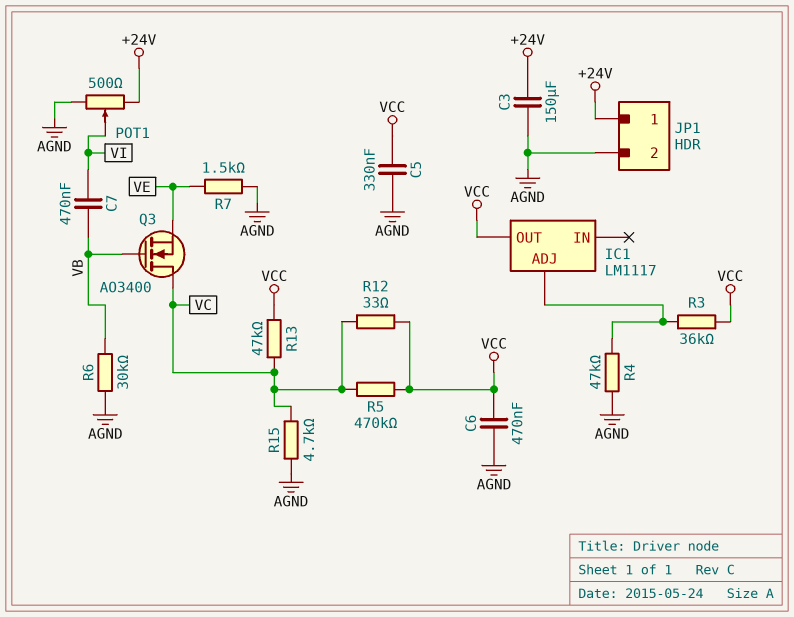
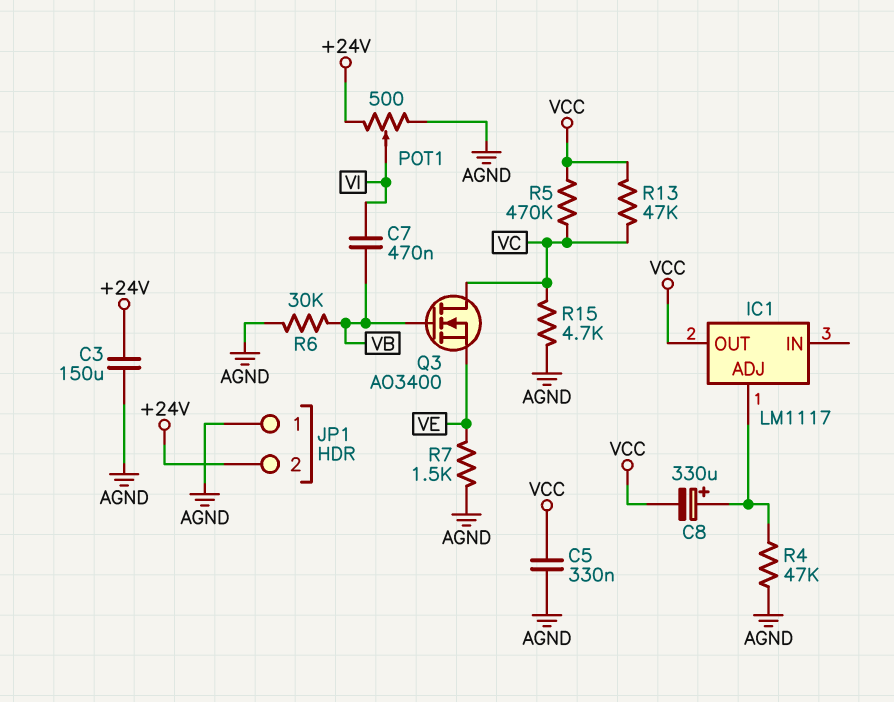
C6: 470nF (AGND, VCC) -> none
C8: none -> 330uF (plus IC1/ADJ, minus VCC)
JP1 pin 1: +24V -> AGND
JP1 pin 2: AGND -> +24V
R3: 36k (IC1/ADJ, VCC) -> none
R12: 33 (VC, VCC) -> none

